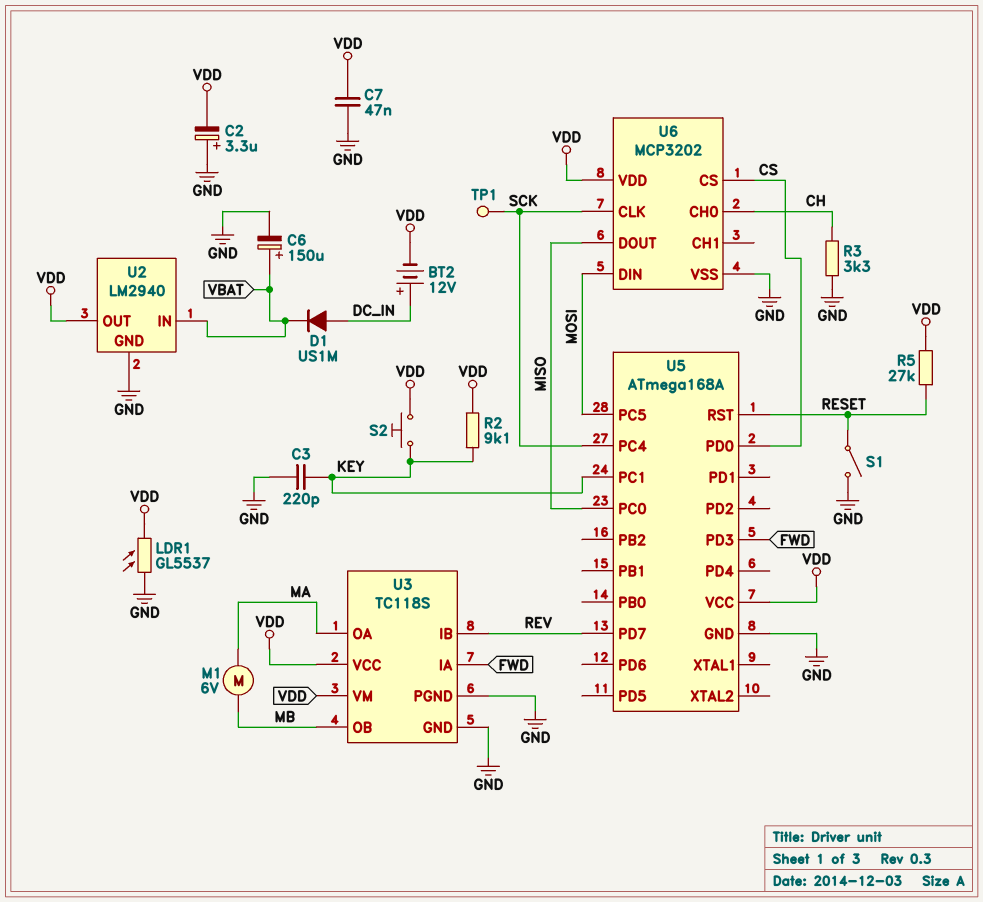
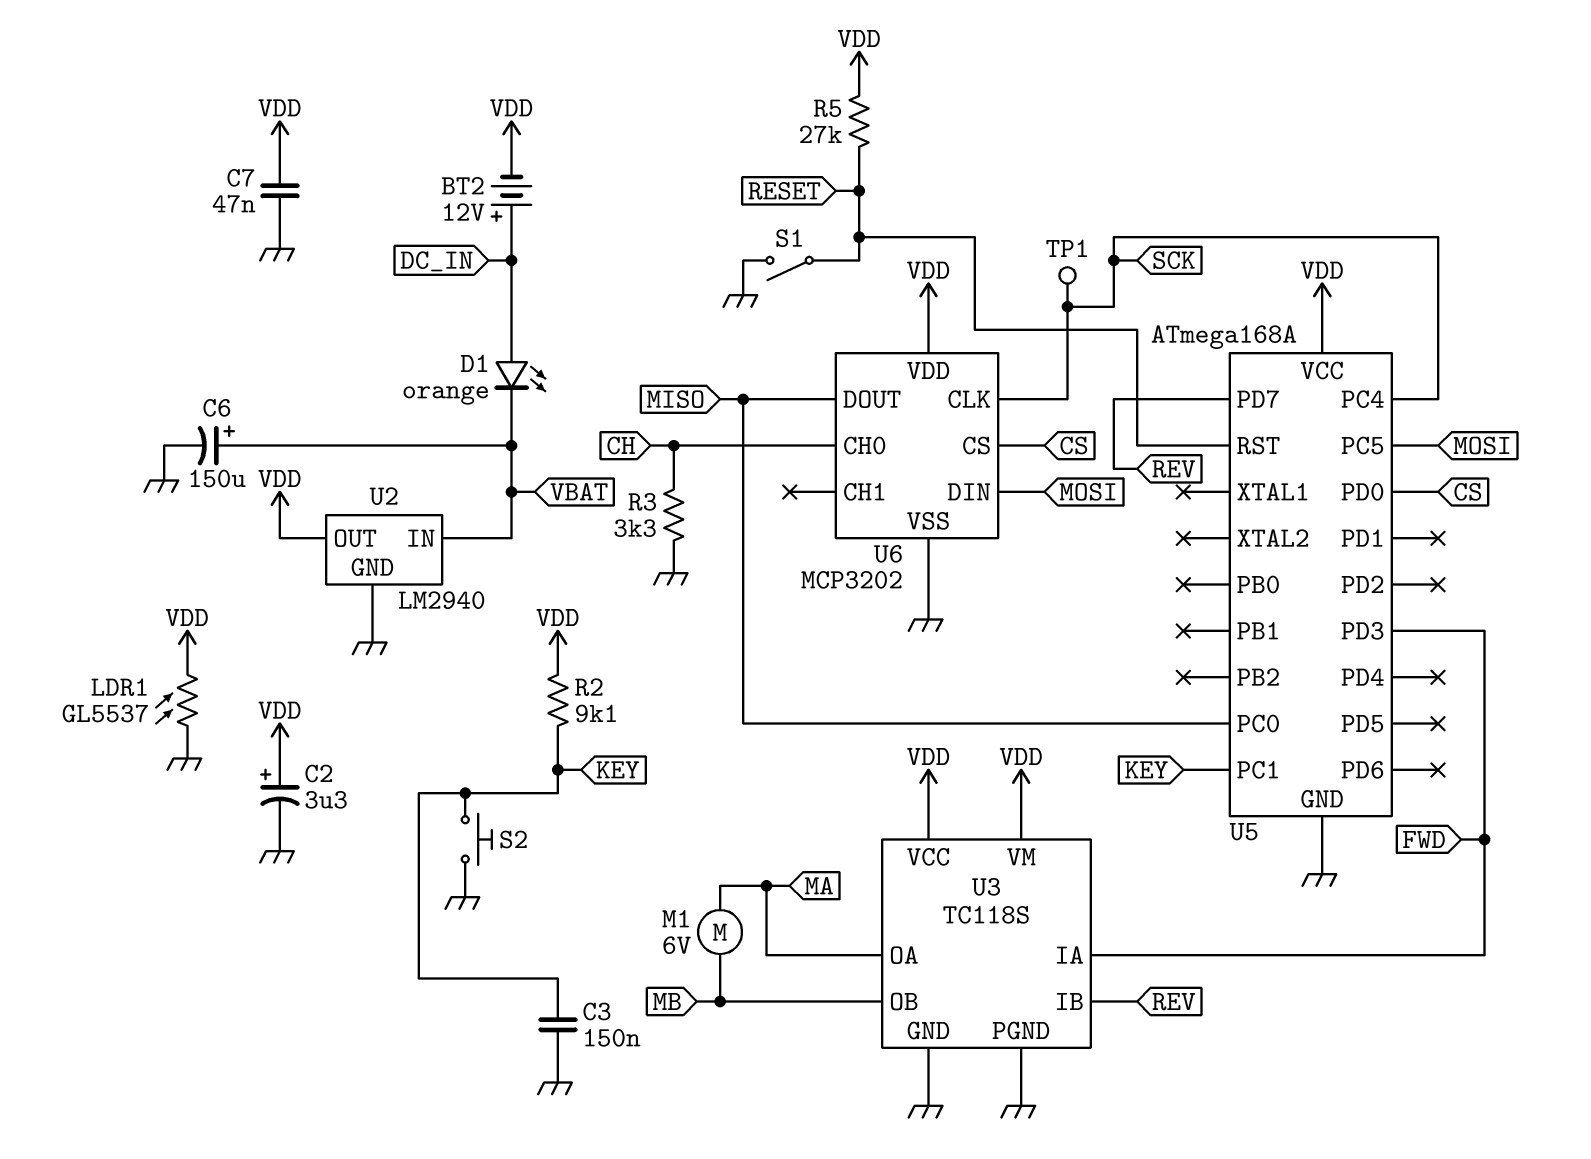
C2: 3.3uF (plus GND, minus VDD) -> 3.3uF (plus VDD, minus GND)
C3: 220pF (GND, KEY) -> 150nF (GND, KEY)
D1: diode US1M (A DC_IN, K VBAT) -> LED orange (A DC_IN, K VBAT)
S2: button (KEY, VDD) -> button (GND, KEY)

